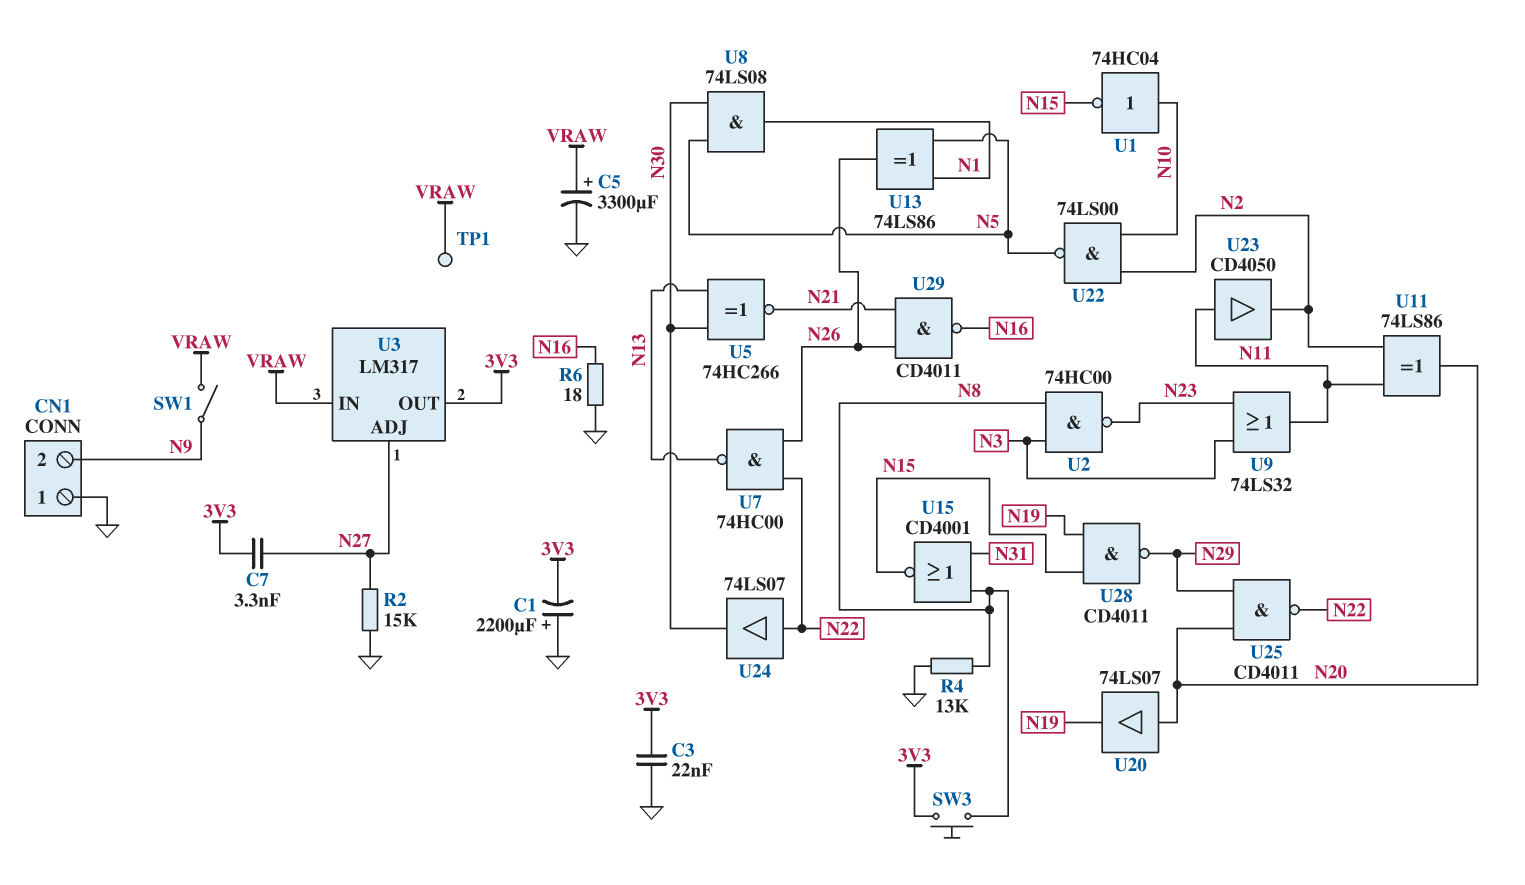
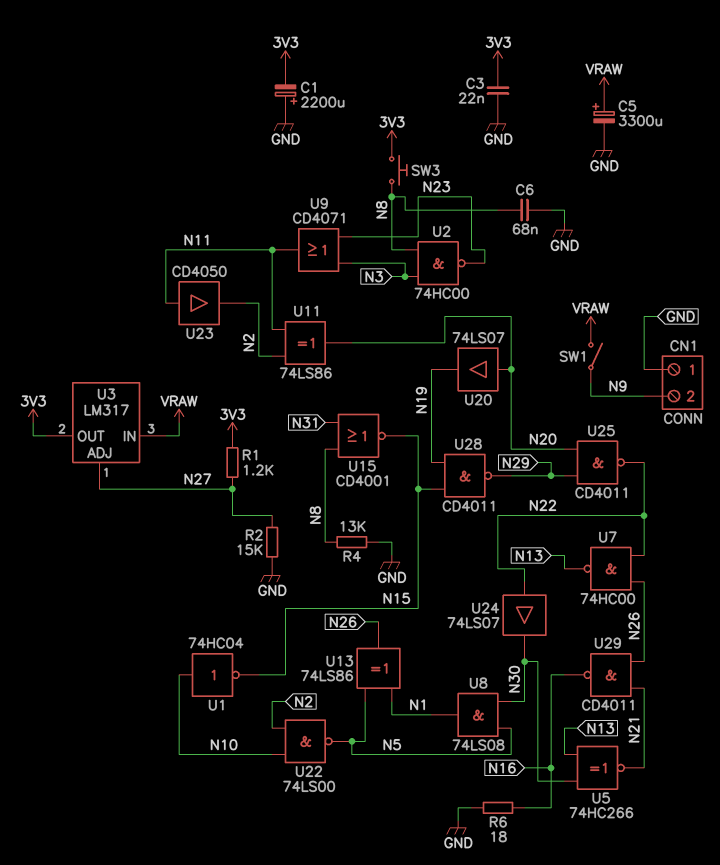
C6: none -> 68nF (GND, N8)
C7: 3.3nF (3V3, N27) -> none
R1: none -> 1.2k (3V3, N27)
TP1: test point (VRAW) -> none
U9: OR 74LS32 (in N3, in N23, out N11) -> OR CD4071 (in N3, in N23, out N11)

